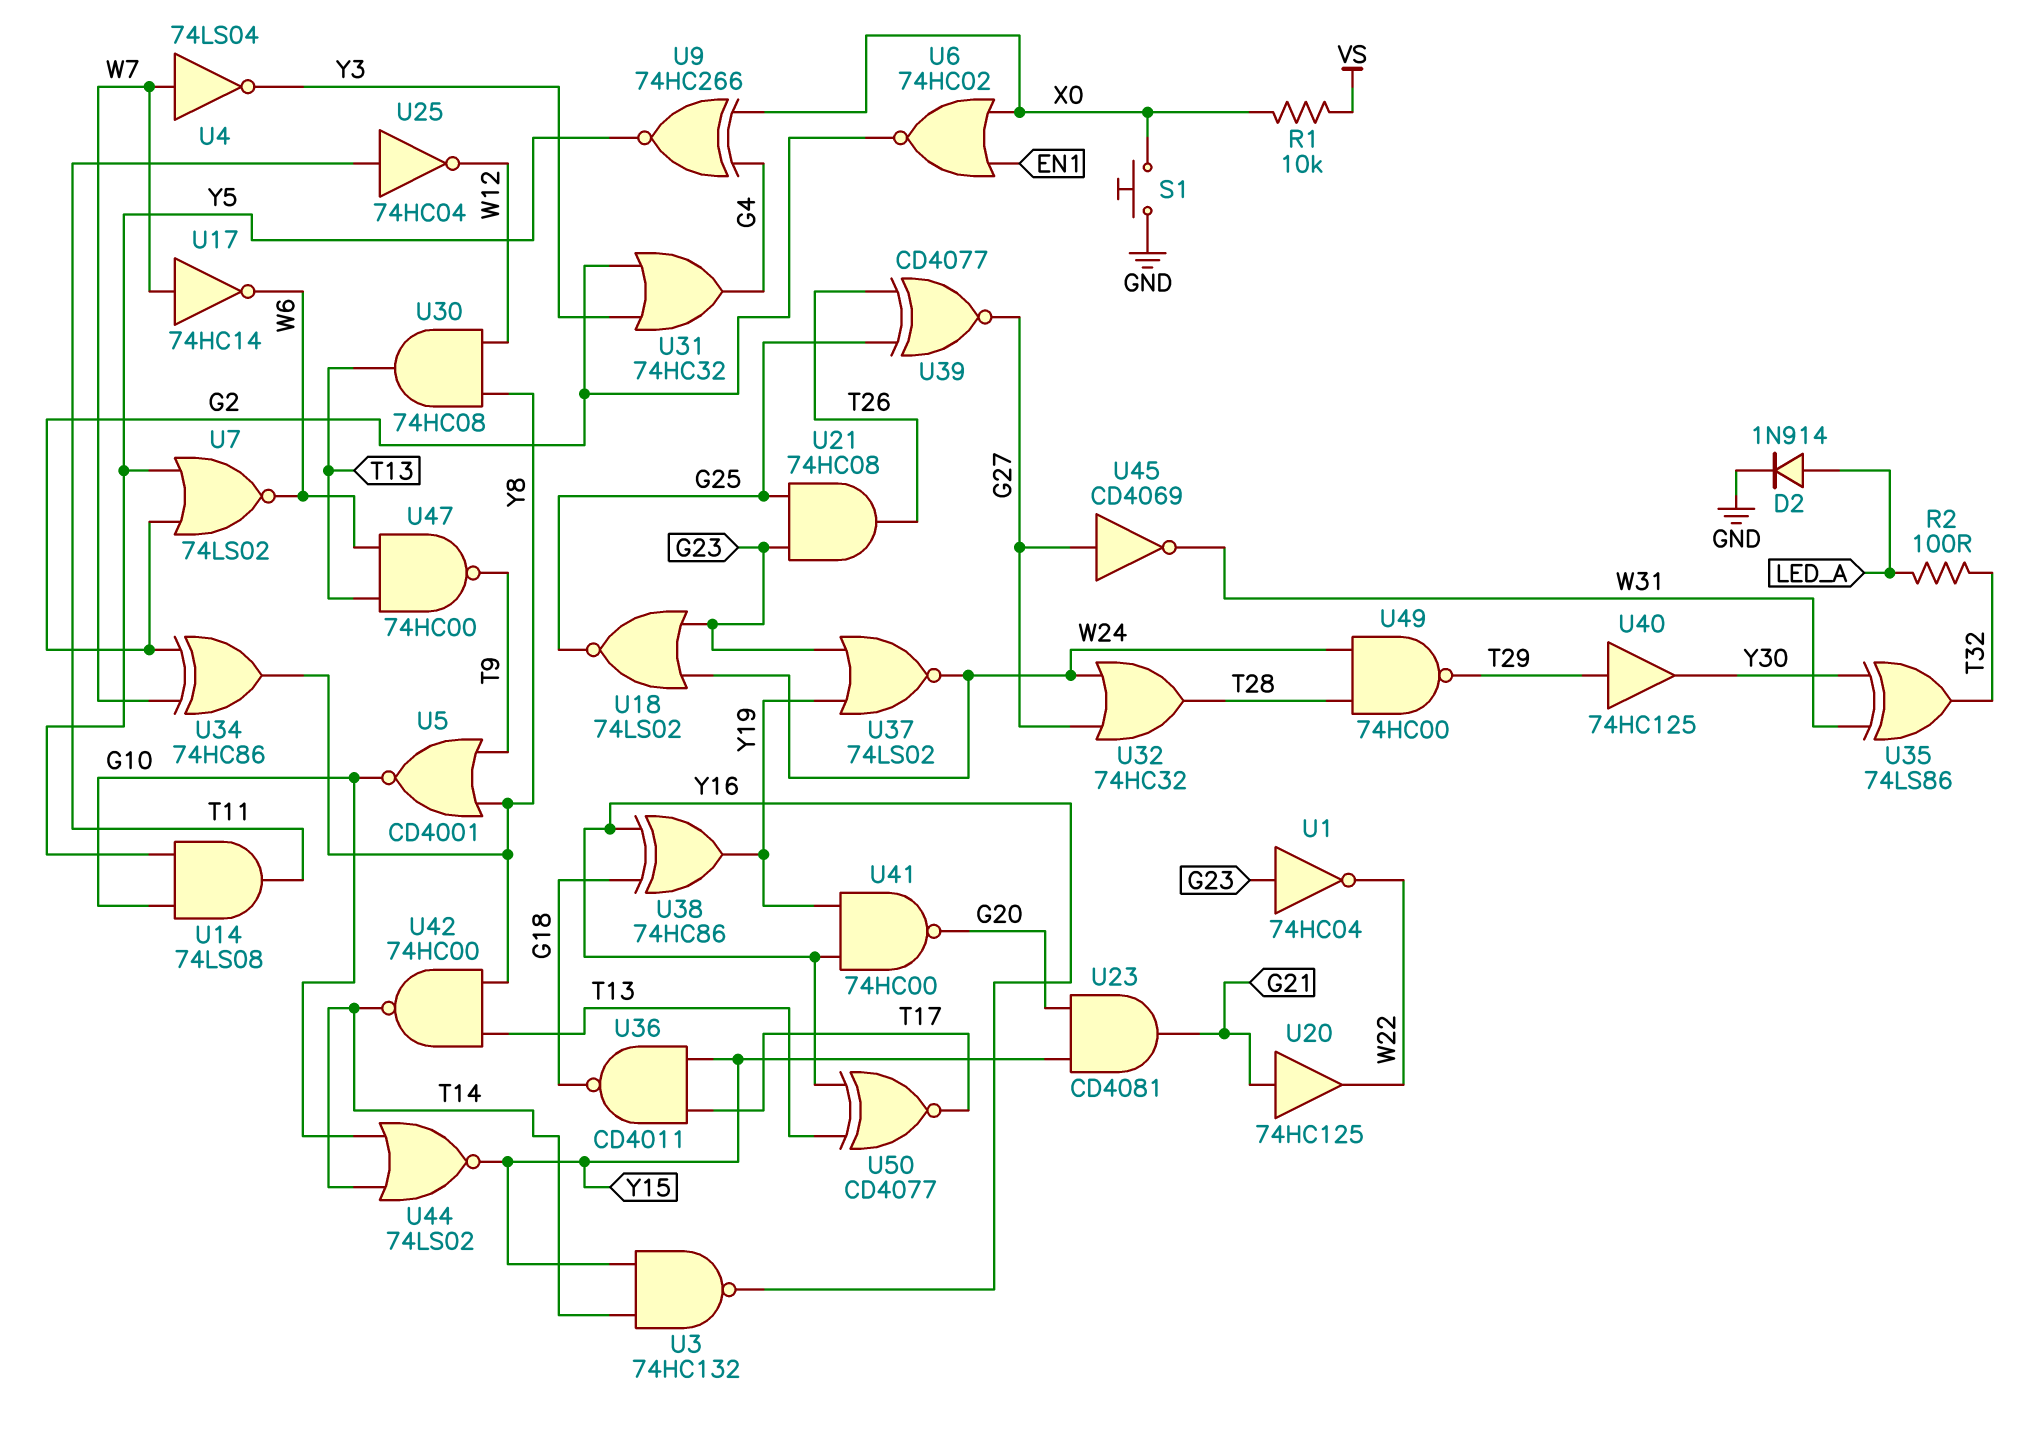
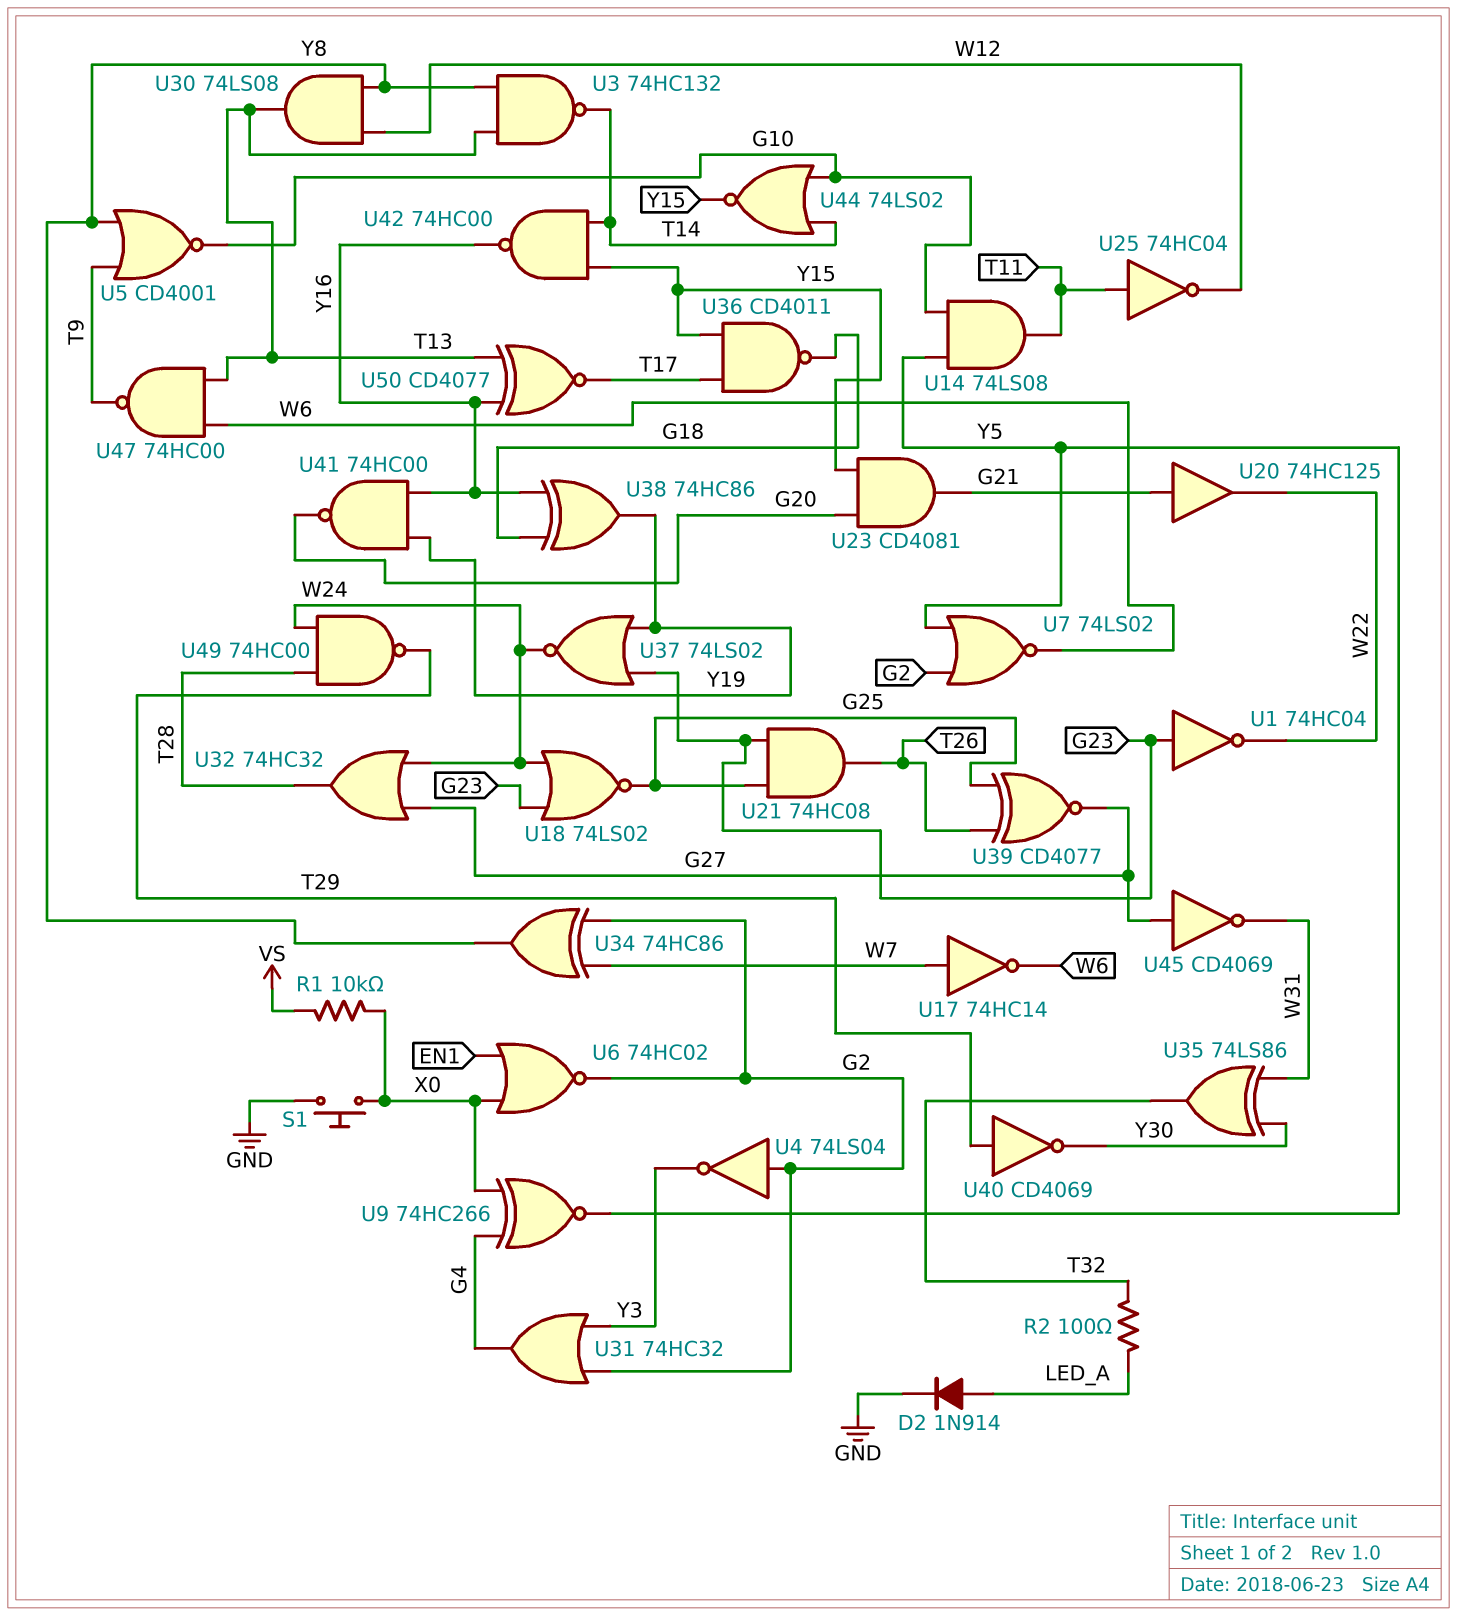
U3: NAND 74HC132 (in T14, in Y15, out Y16) -> NAND 74HC132 (in T13, in Y8, out T14)
U4: NOT 74LS04 (in W7, out Y3) -> NOT 74LS04 (in G2, out Y3)
U30: AND 74HC08 (in W12, in Y8, out T13) -> AND 74LS08 (in W12, in Y8, out T13)
U40: buffer 74HC125 (in T29, out Y30) -> NOT CD4069 (in T29, out Y30)
U42: NAND 74HC00 (in T13, in Y8, out T14) -> NAND 74HC00 (in T14, in Y15, out Y16)

